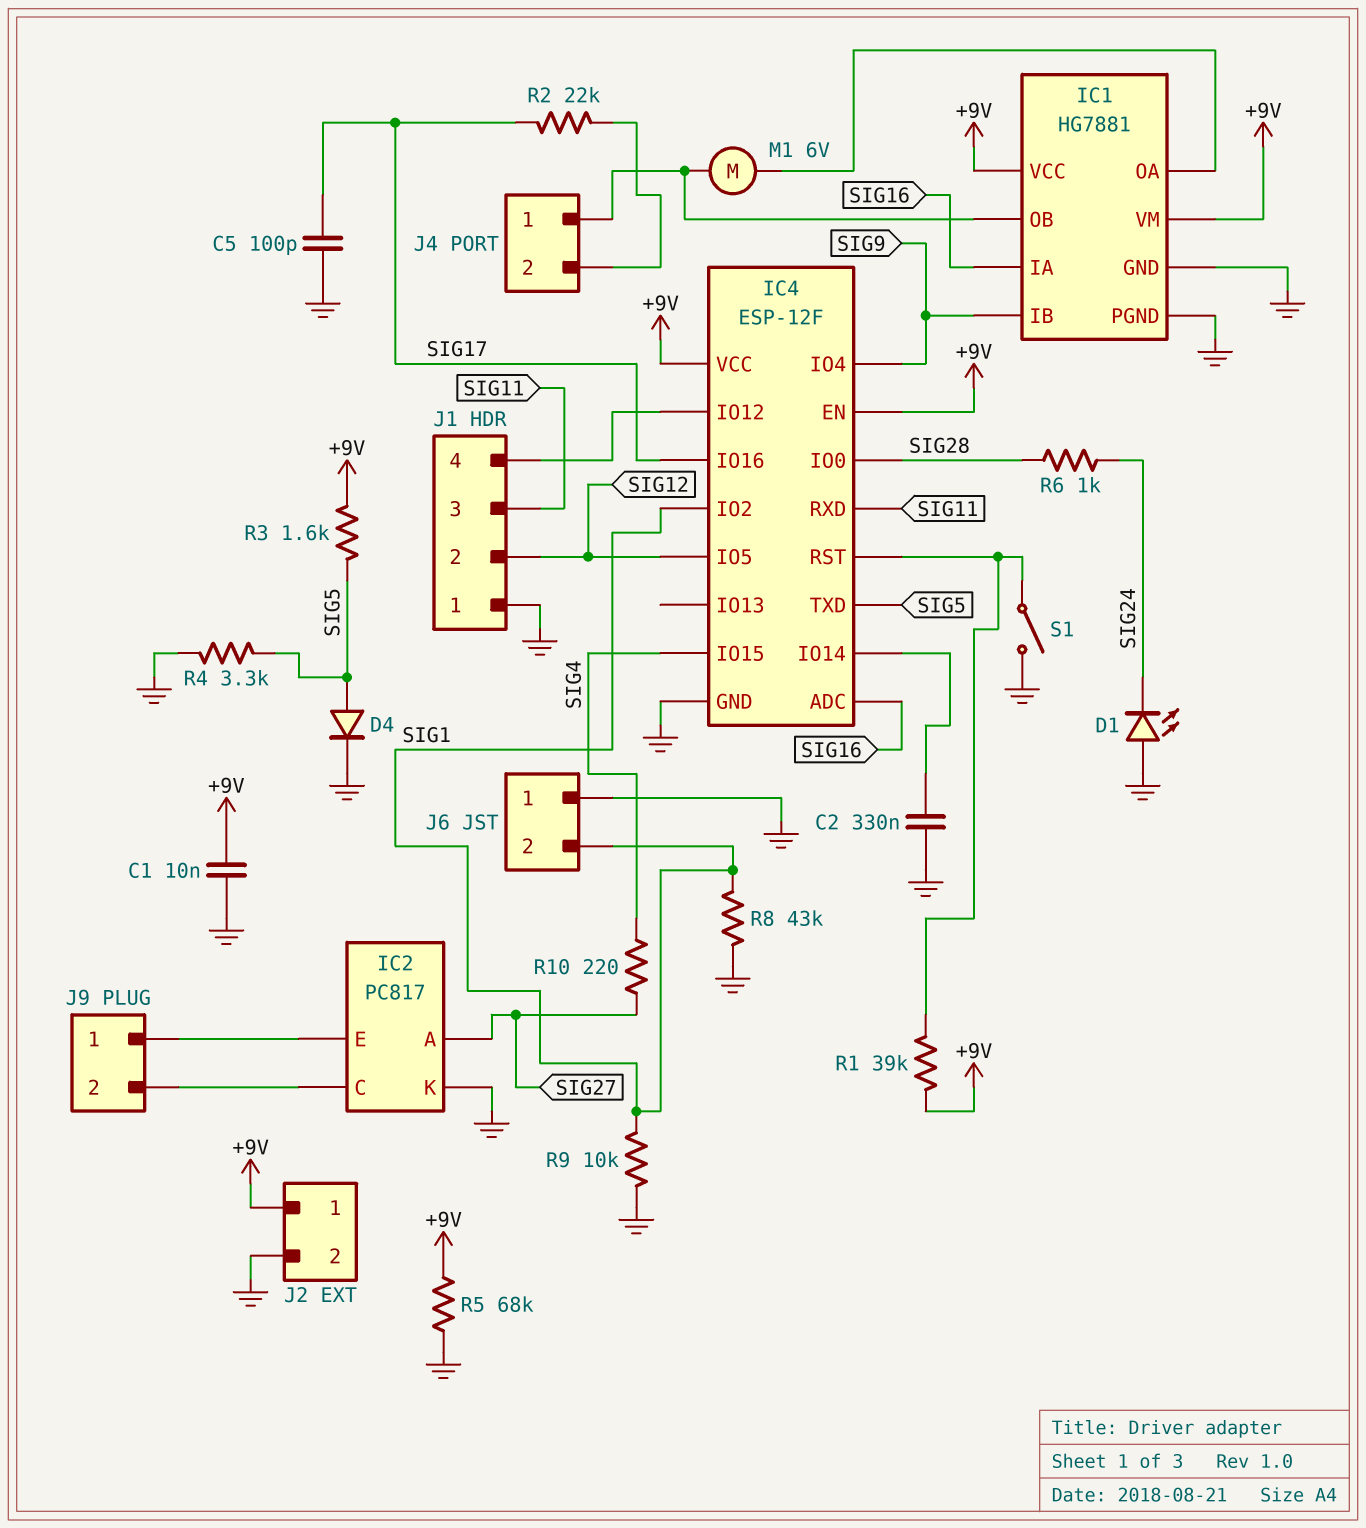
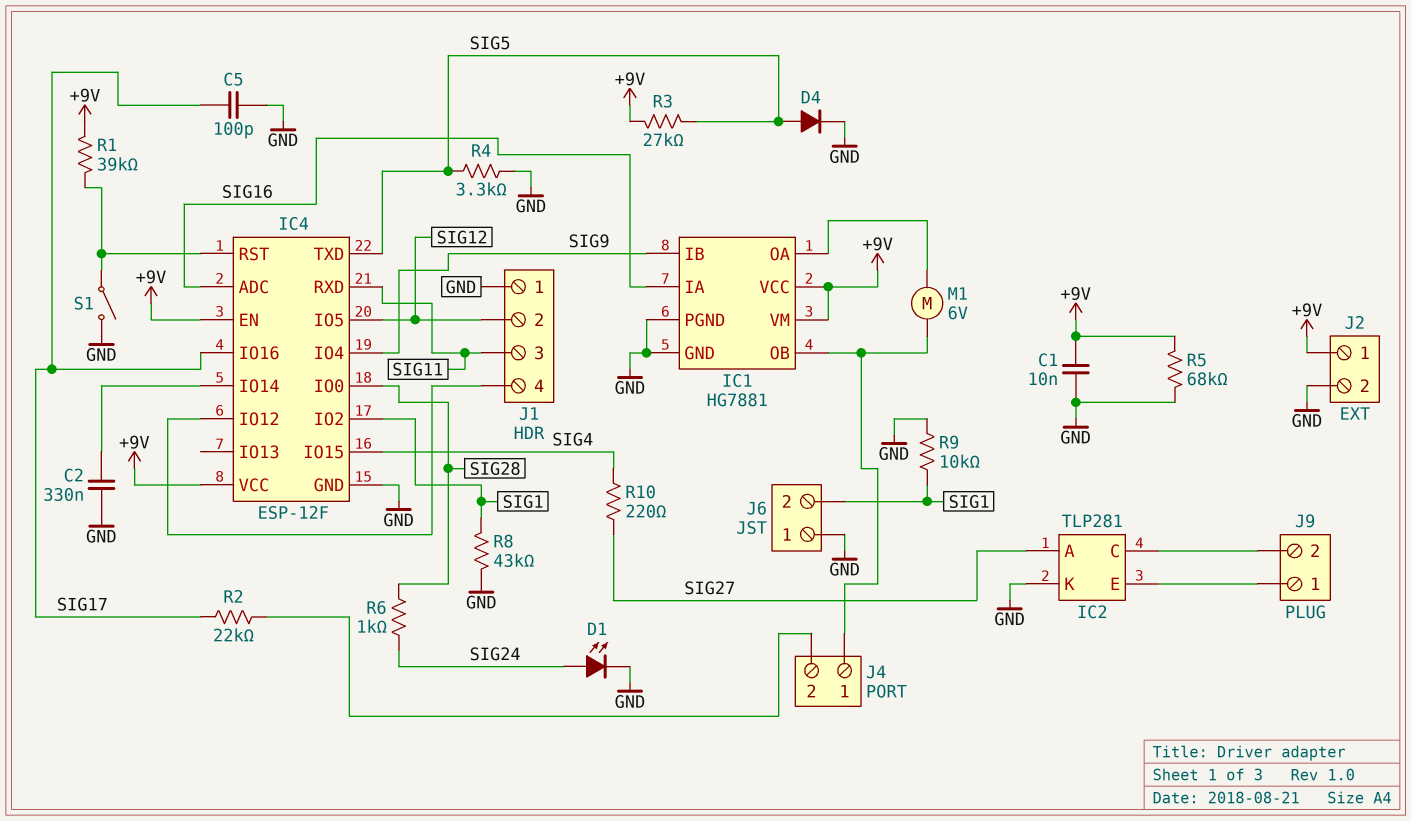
D1: LED (A GND, K SIG24) -> LED (A SIG24, K GND)
IC2: PC817 -> TLP281
R3: 1.6k (+9V, SIG5) -> 27k (+9V, SIG5)

